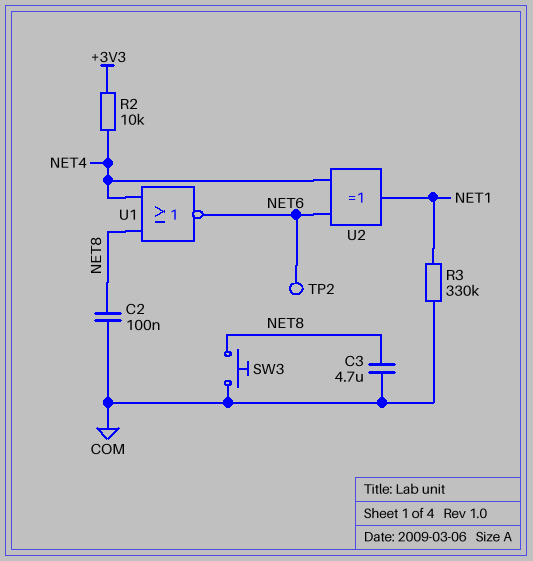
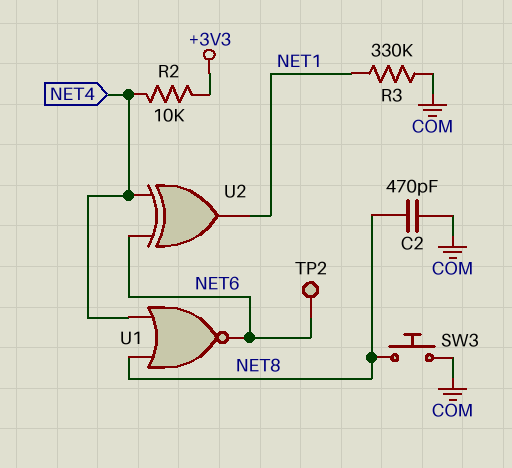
C2: 100nF (COM, NET8) -> 470pF (COM, NET8)
C3: 4.7uF (COM, NET8) -> none

